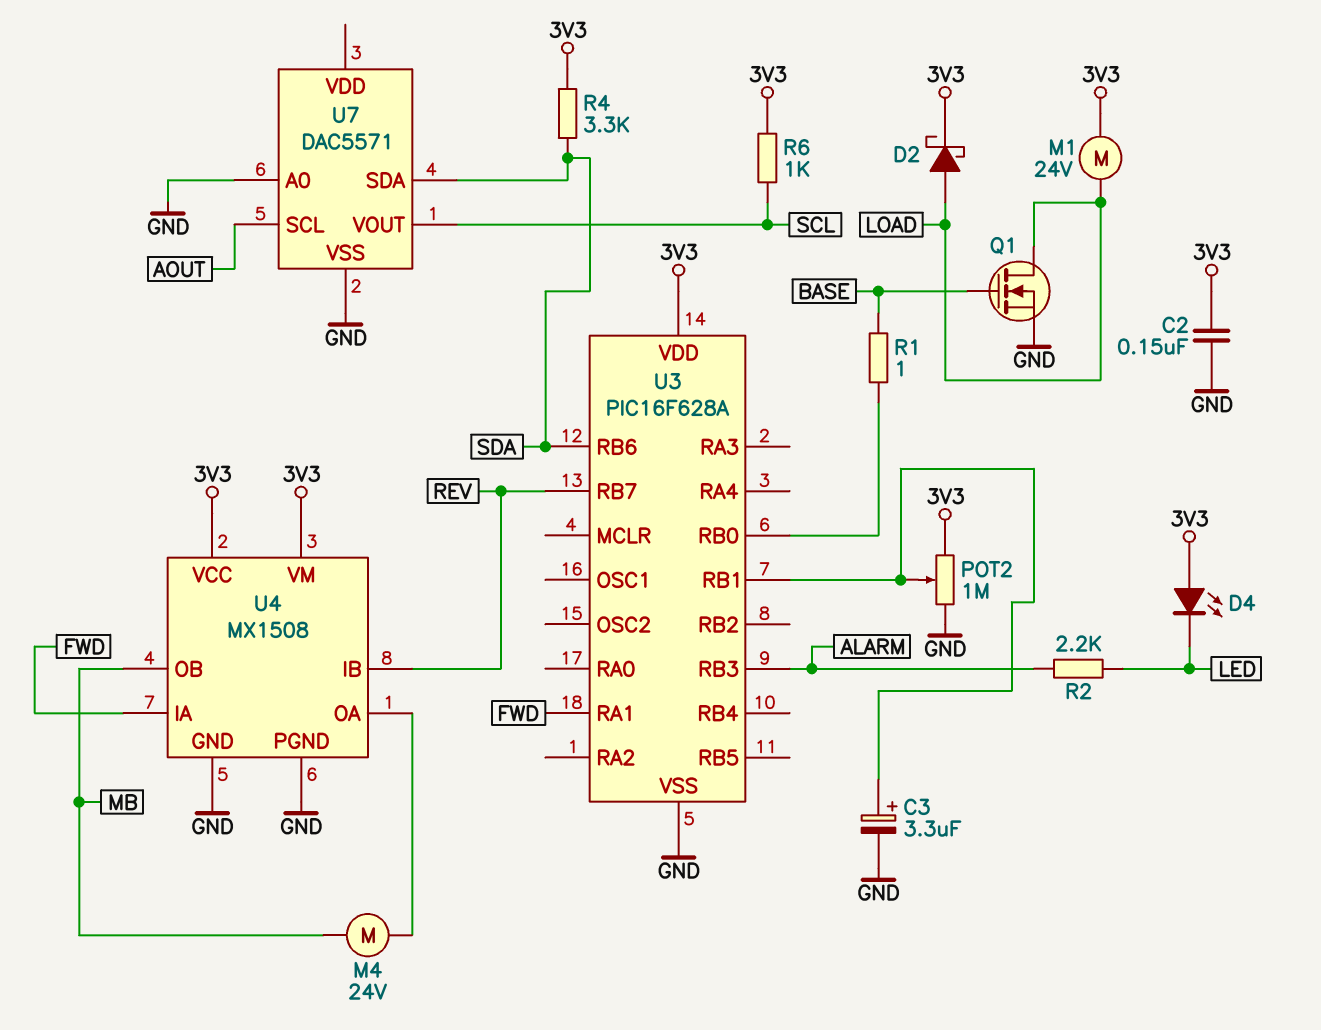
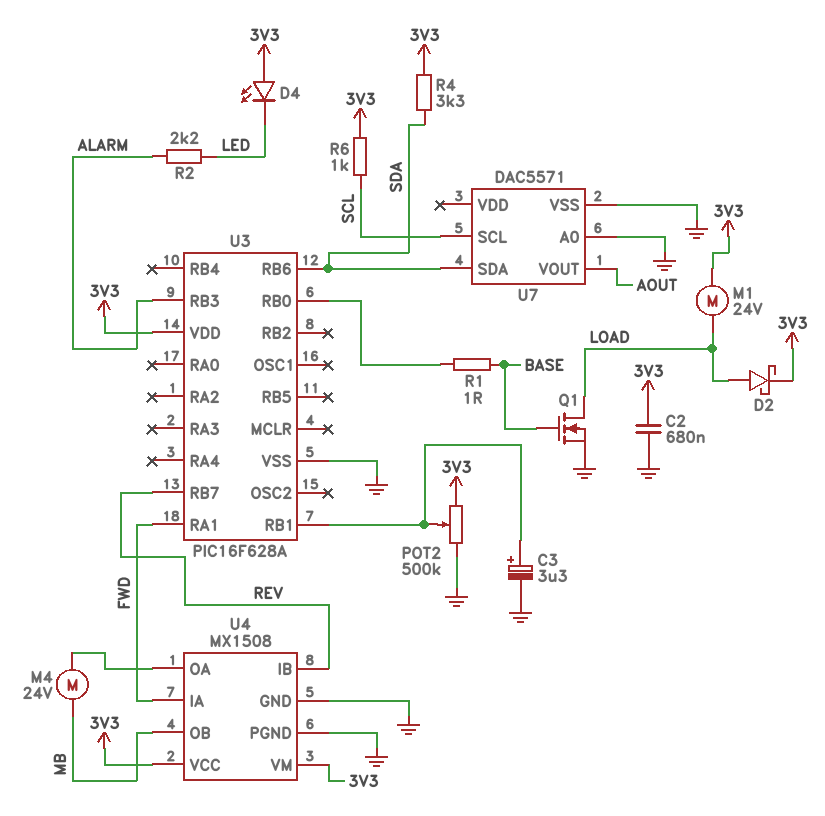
C2: 150nF (3V3, GND) -> 680nF (3V3, GND)
POT2: 1M (3V3, GND, wiper U3/RB1) -> 500k (3V3, GND, wiper U3/RB1)
U7 pin SCL: AOUT -> SCL
U7 pin VOUT: SCL -> AOUT

